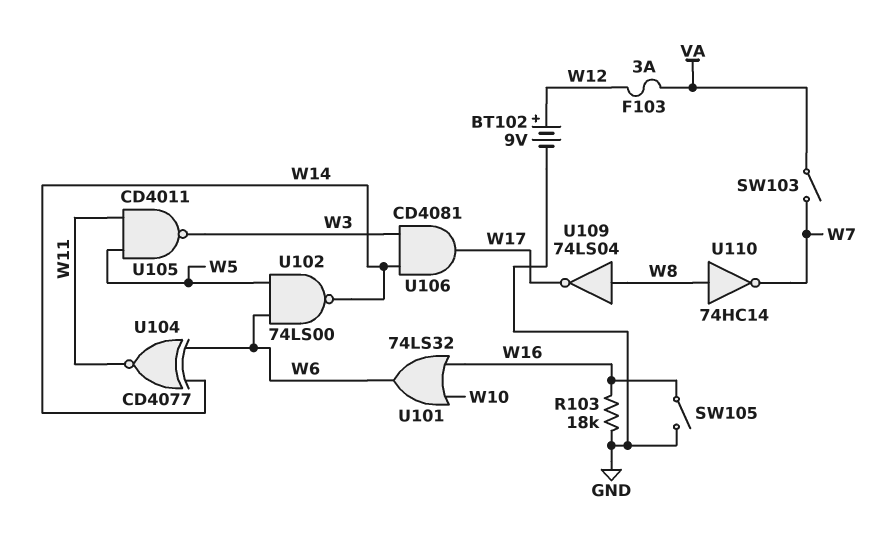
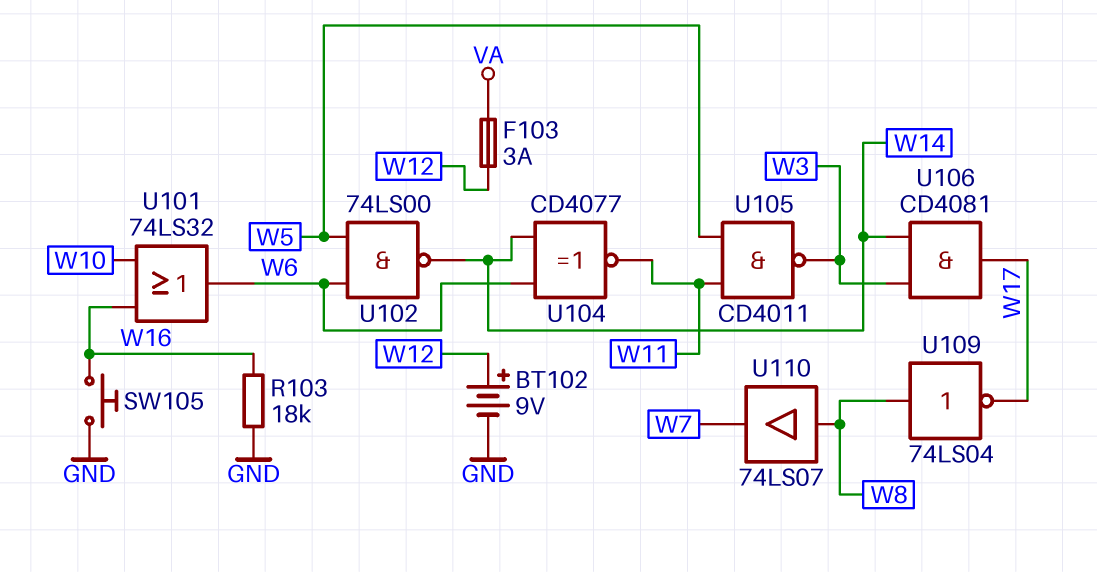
SW103: switch (VA, W7) -> none
SW105: switch (GND, W16) -> button (GND, W16)
U110: NOT 74HC14 (in W8, out W7) -> buffer 74LS07 (in W8, out W7)

